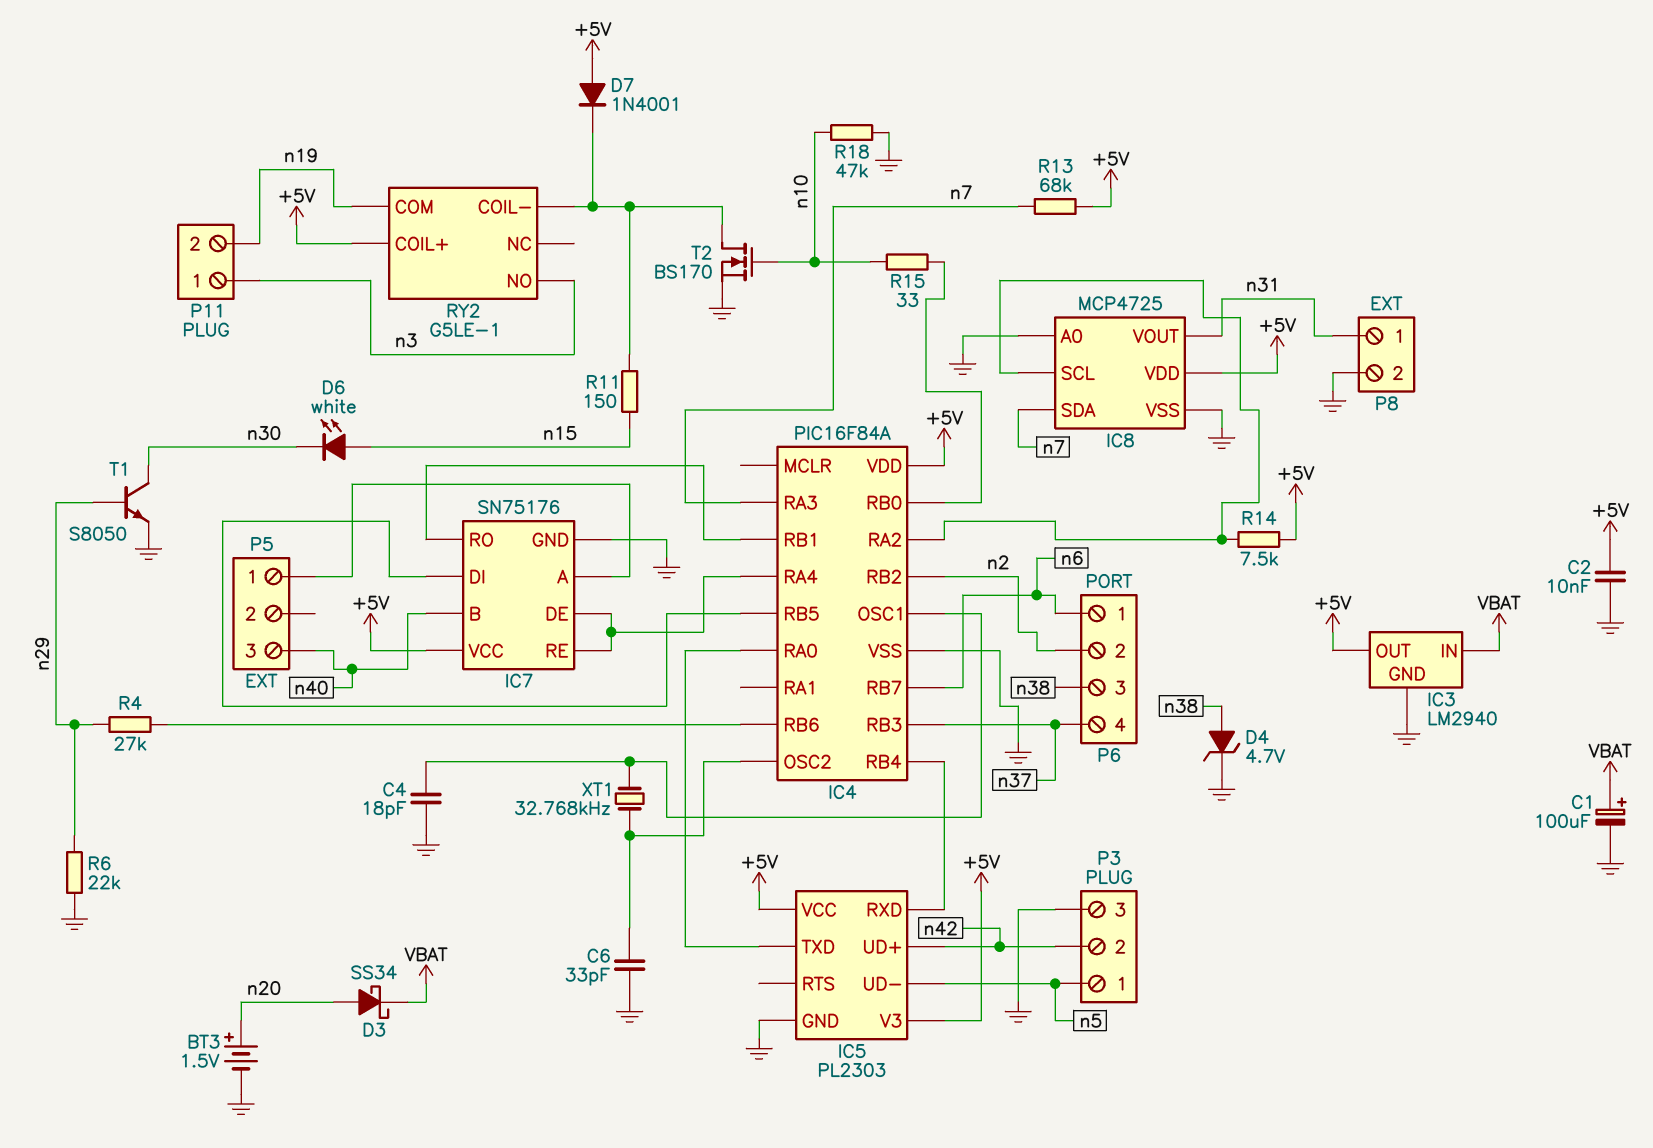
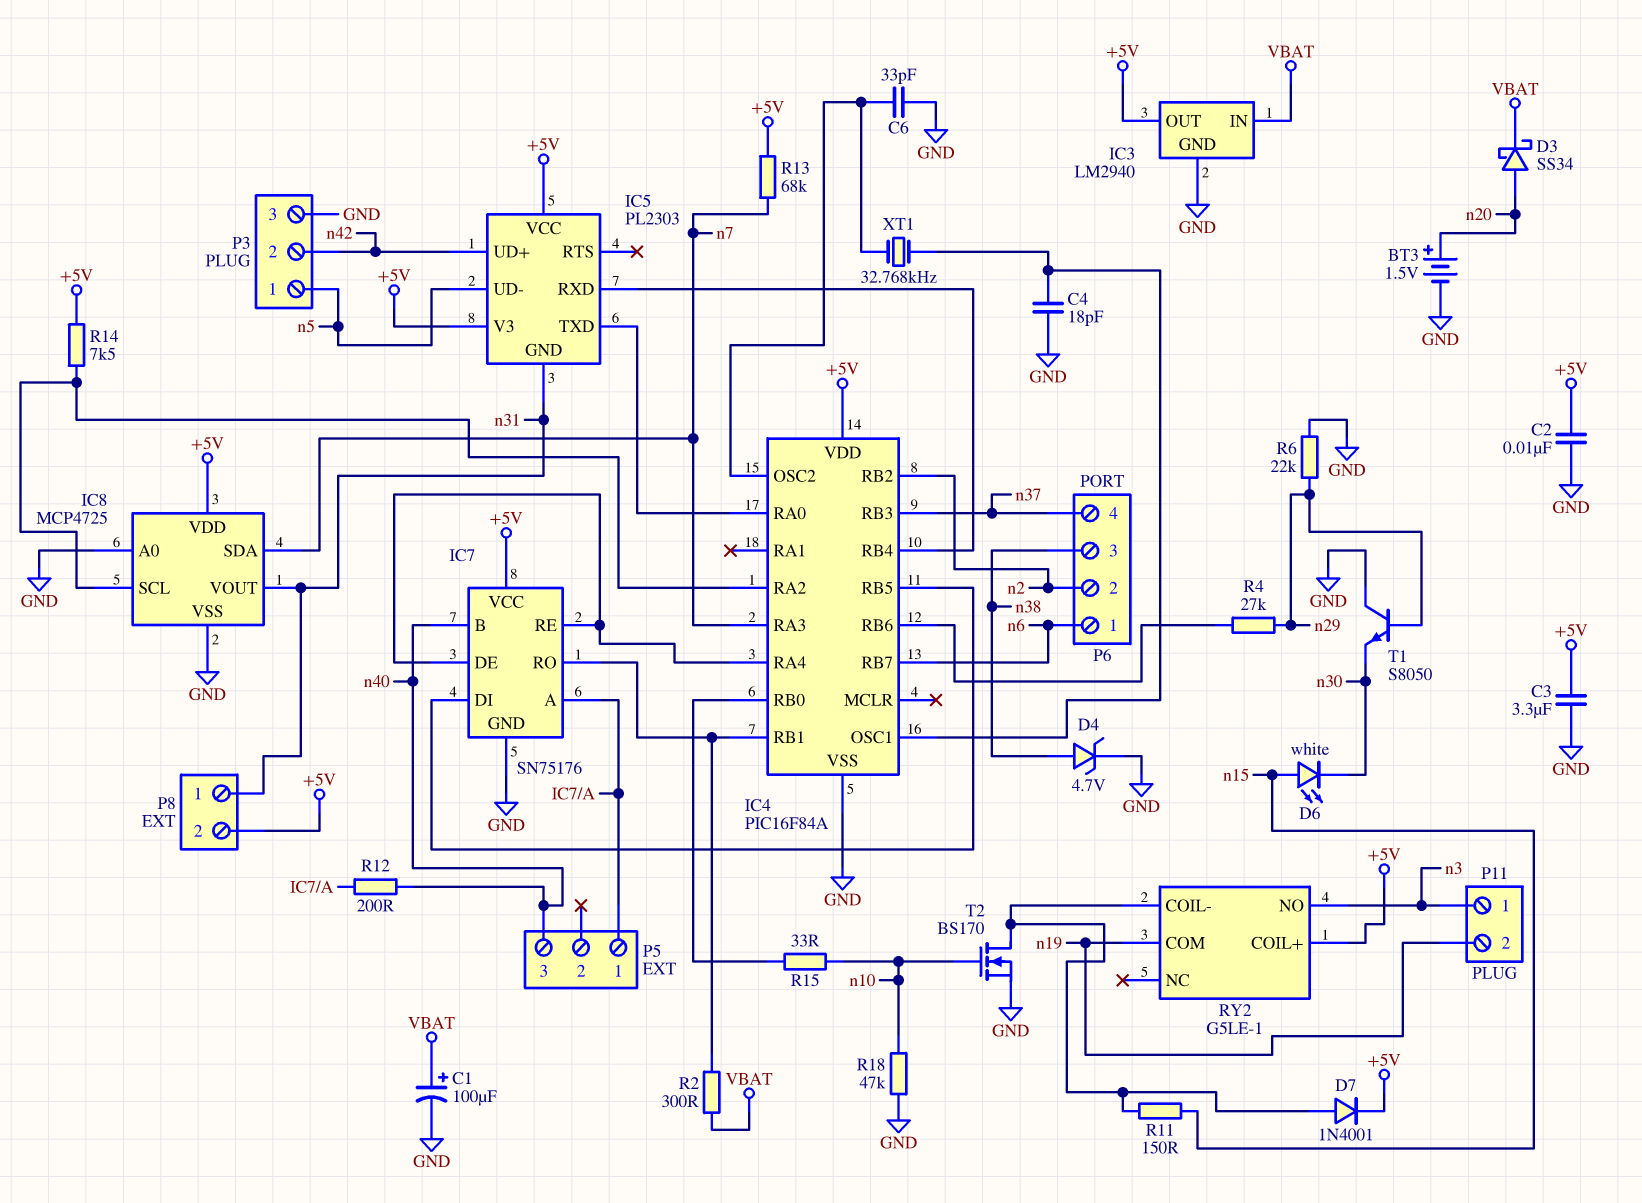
C3: none -> 3.3uF (+5V, GND)
D7: diode 1N4001 (A +5V, K RY2/COIL-) -> diode 1N4001 (A RY2/COIL-, K +5V)
IC5 pin GND: GND -> n31
P8 pin 2: GND -> +5V
R2: none -> 300 (IC4/RB1, VBAT)
R12: none -> 200 (IC7/A, n40)
T1: NPN S8050 (B n29, C n30, E GND) -> NPN S8050 (B n29, C GND, E n30)

